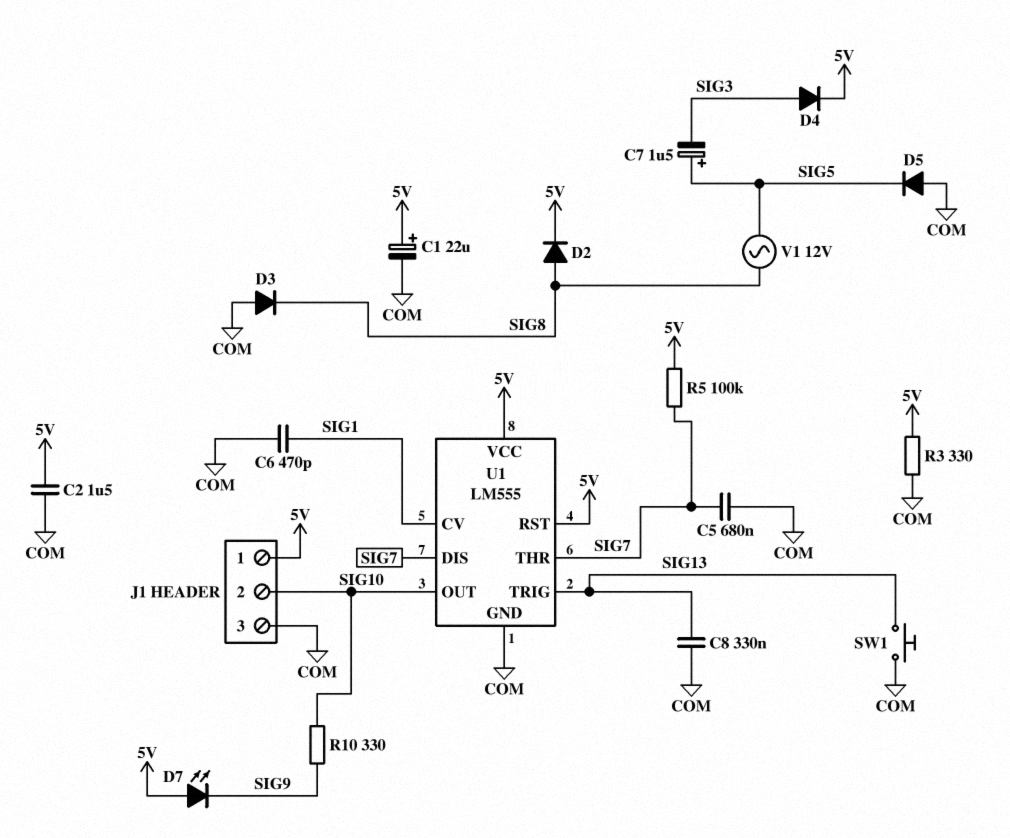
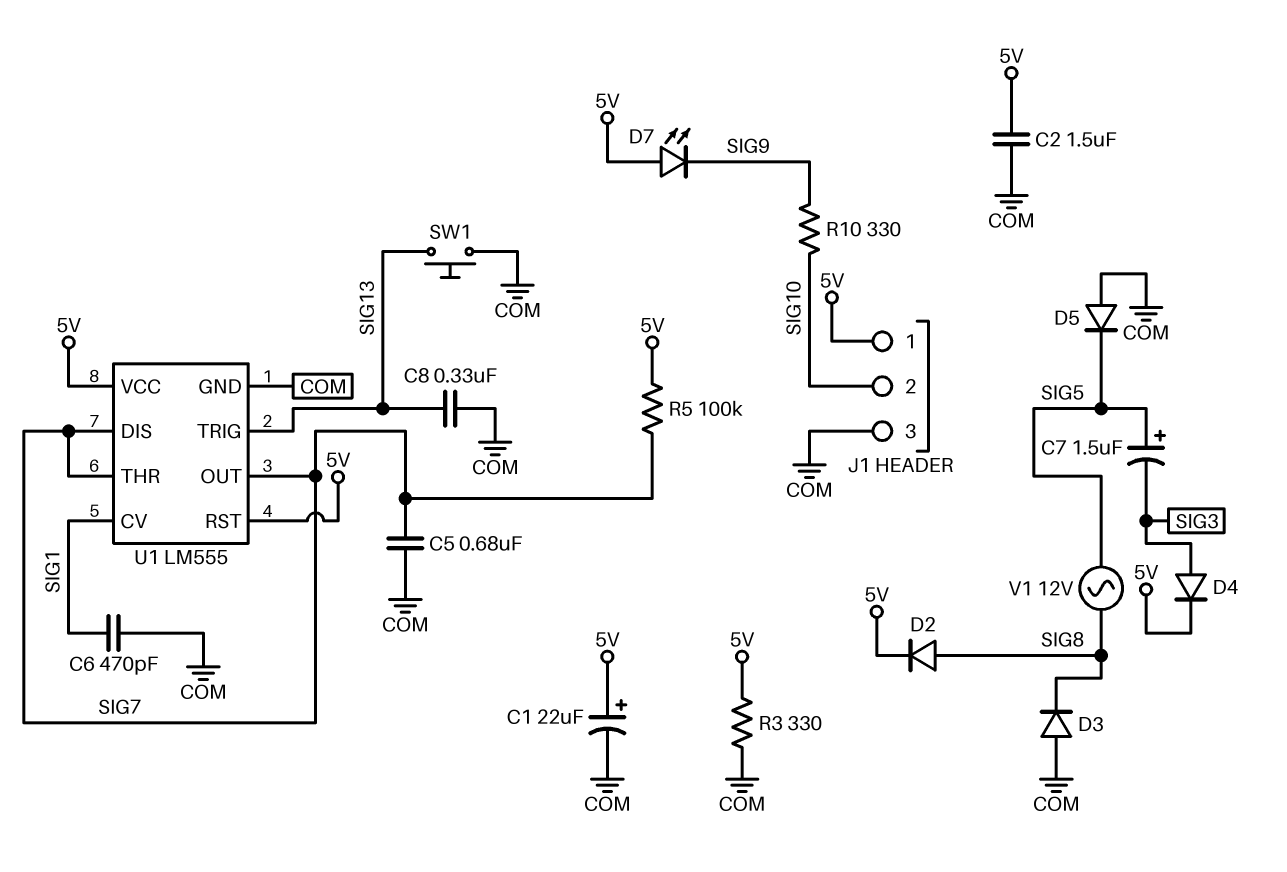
U1 pin OUT: SIG10 -> SIG7

